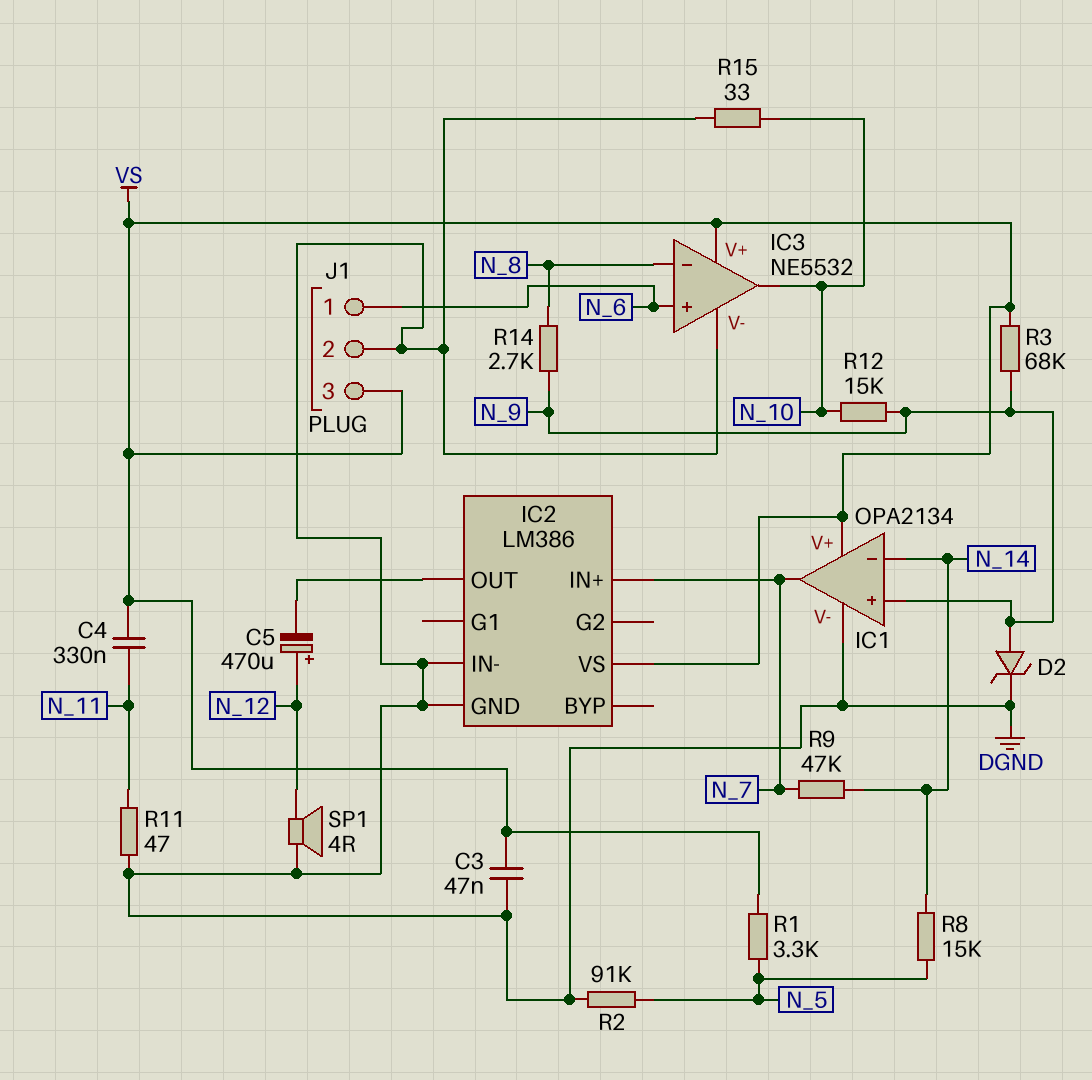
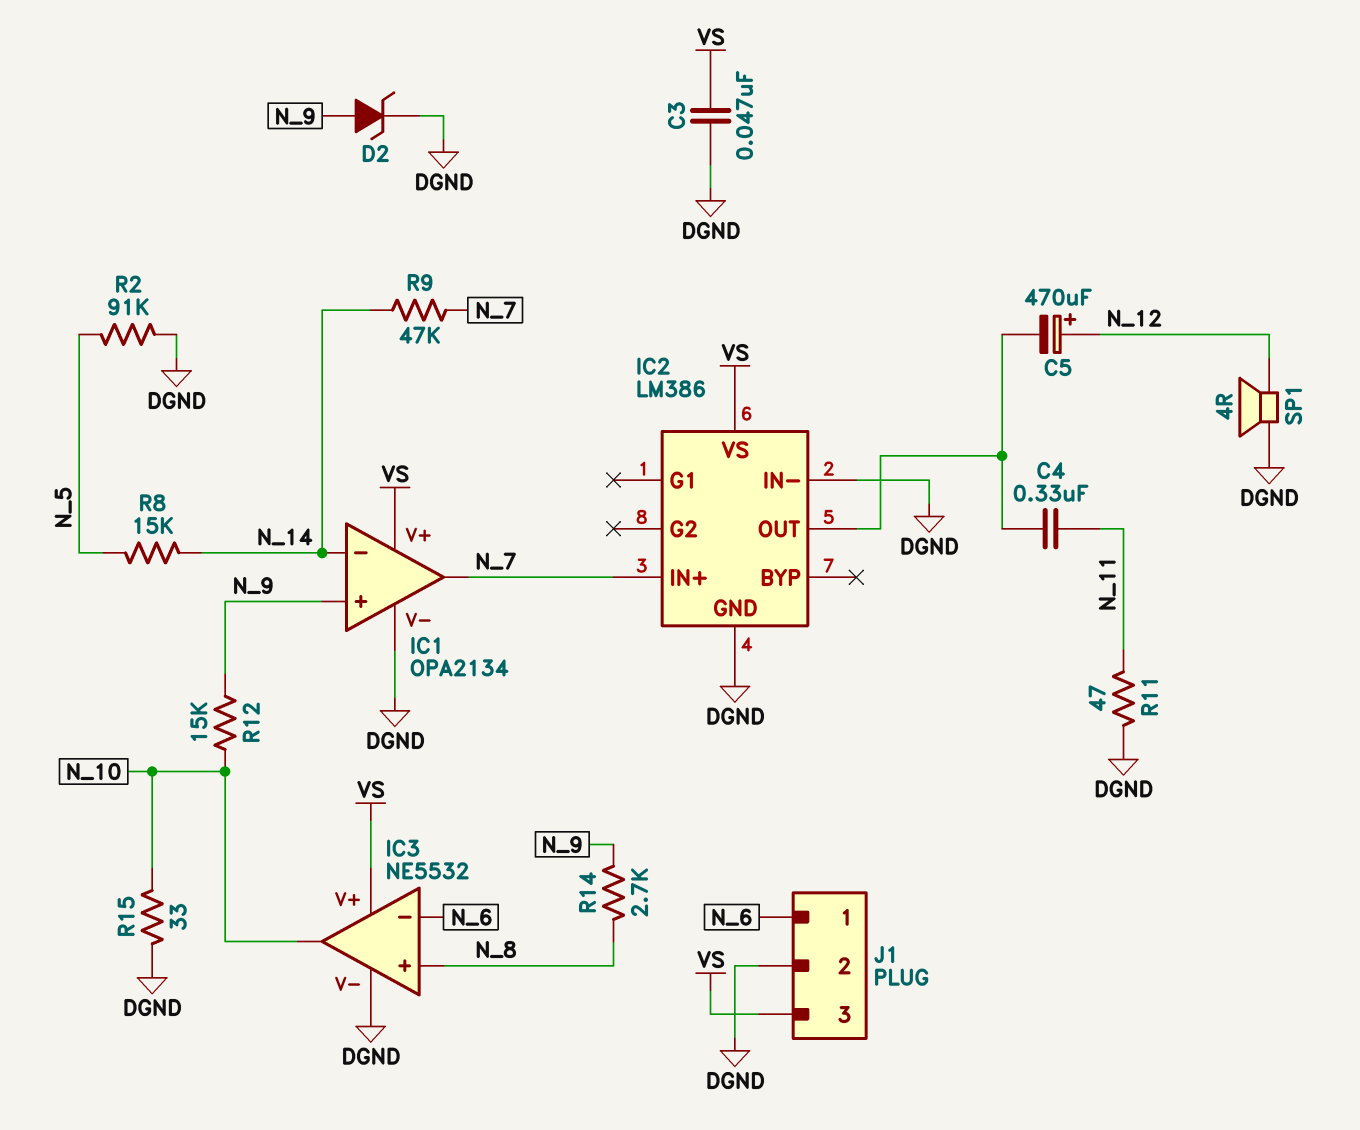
C4: 330nF (N_11, VS) -> 330nF (IC2/OUT, N_11)
IC3 pin in+: N_6 -> N_8
IC3 pin in-: N_8 -> N_6
R1: 3.3k (N_5, VS) -> none
R3: 68k (N_9, VS) -> none

